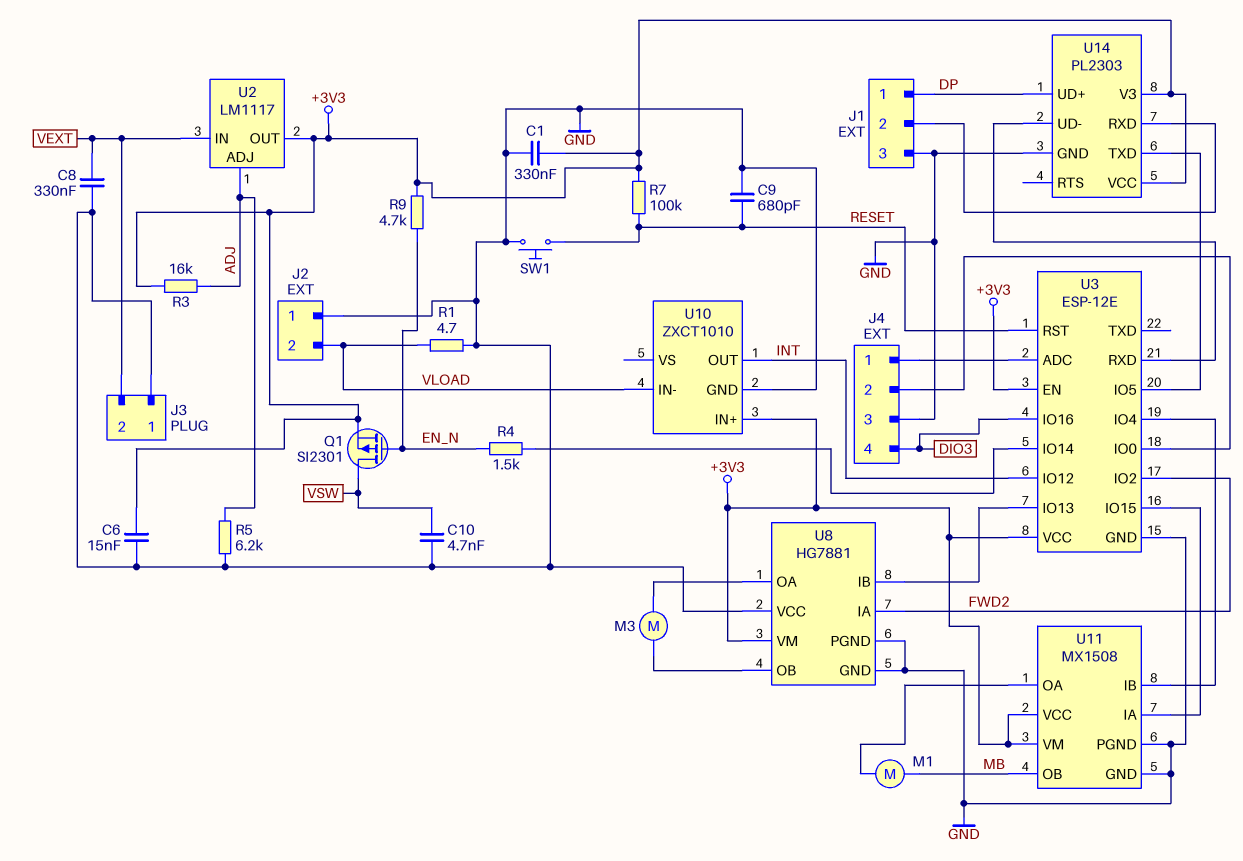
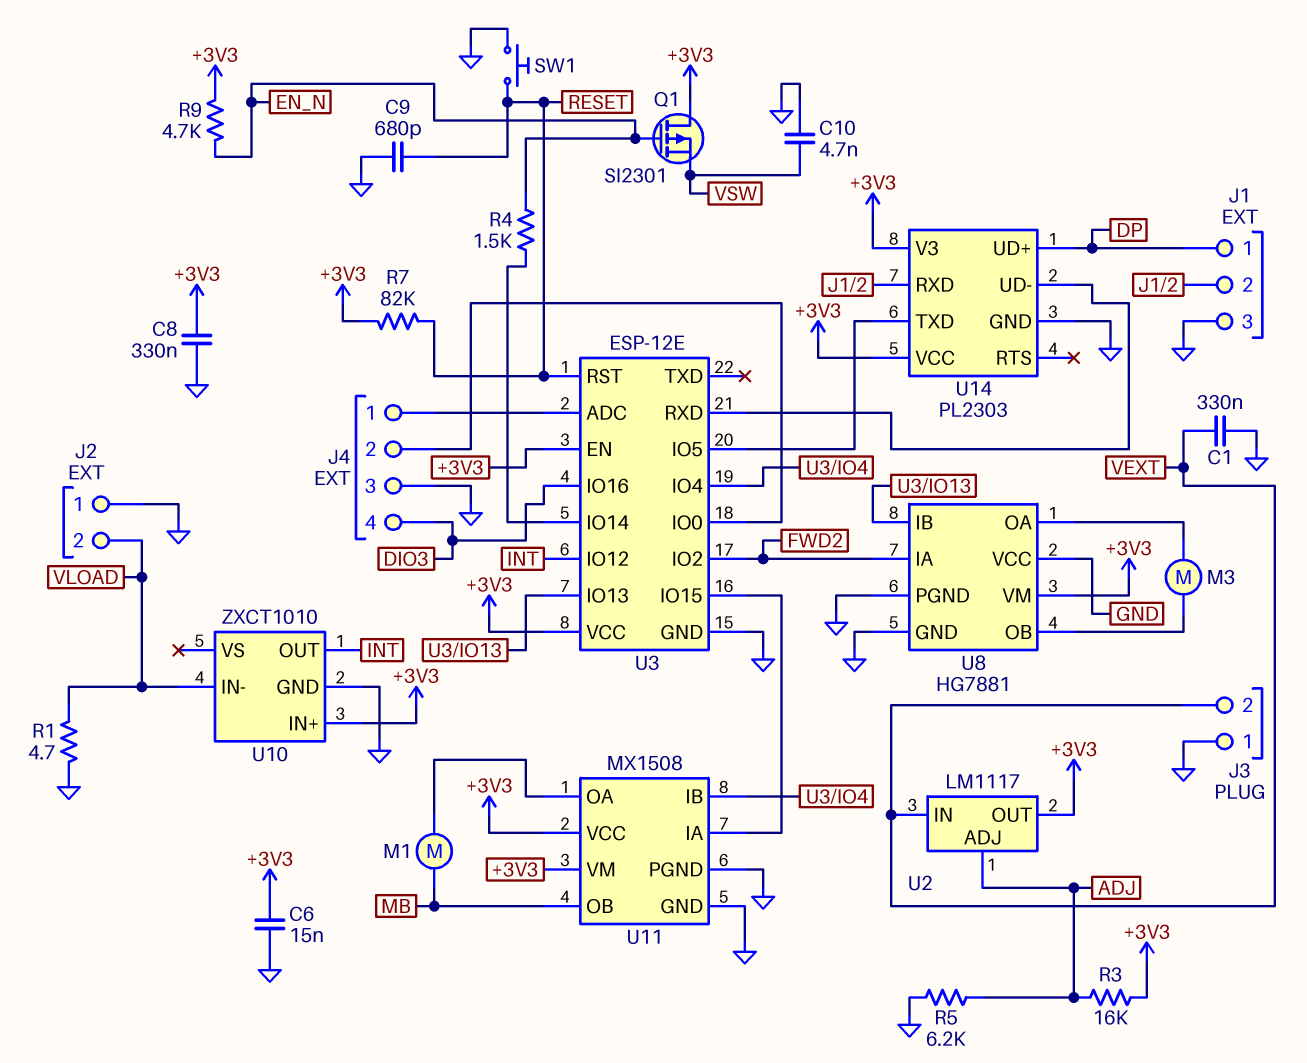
C1: 330nF (+3V3, GND) -> 330nF (GND, VEXT)
C8: 330nF (GND, VEXT) -> 330nF (+3V3, GND)
Q1: PMOS SI2301 (G EN_N, D VSW, S +3V3) -> PMOS SI2301 (G EN_N, D +3V3, S VSW)
R7: 100k (+3V3, RESET) -> 82k (+3V3, RESET)

